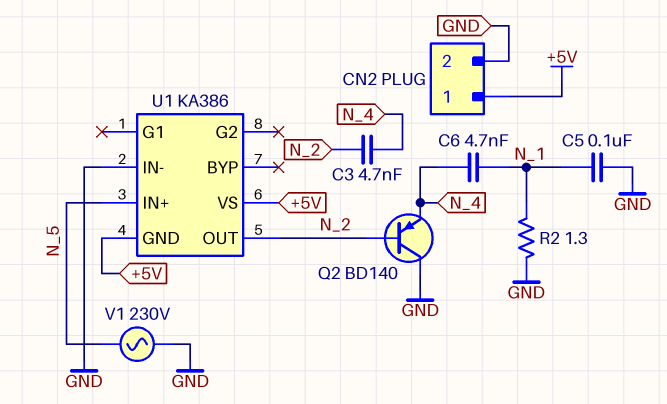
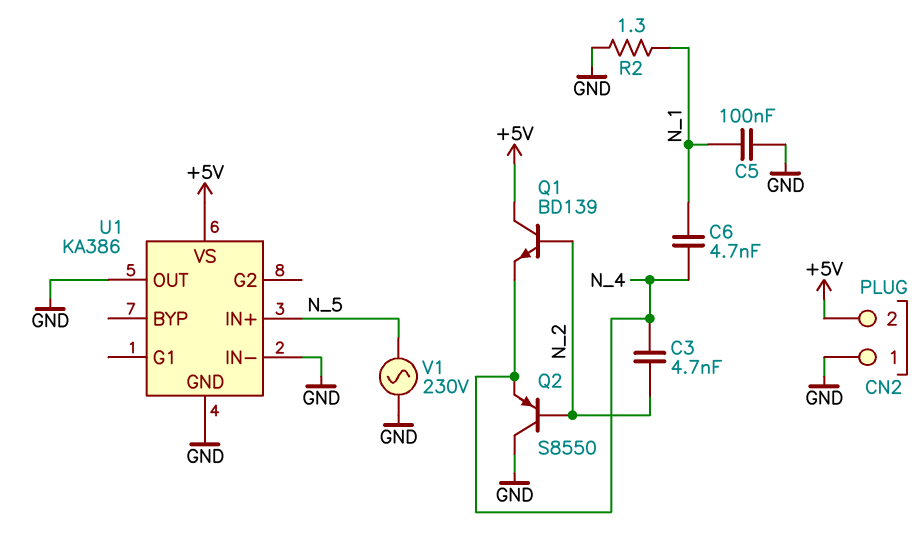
CN2 pin 1: +5V -> GND
CN2 pin 2: GND -> +5V
Q1: none -> NPN BD139 (B N_2, C +5V, E N_4)
Q2: PNP BD140 (B N_2, C GND, E N_4) -> PNP S8550 (B N_2, C GND, E N_4)
U1 pin GND: +5V -> GND
U1 pin OUT: N_2 -> GND

